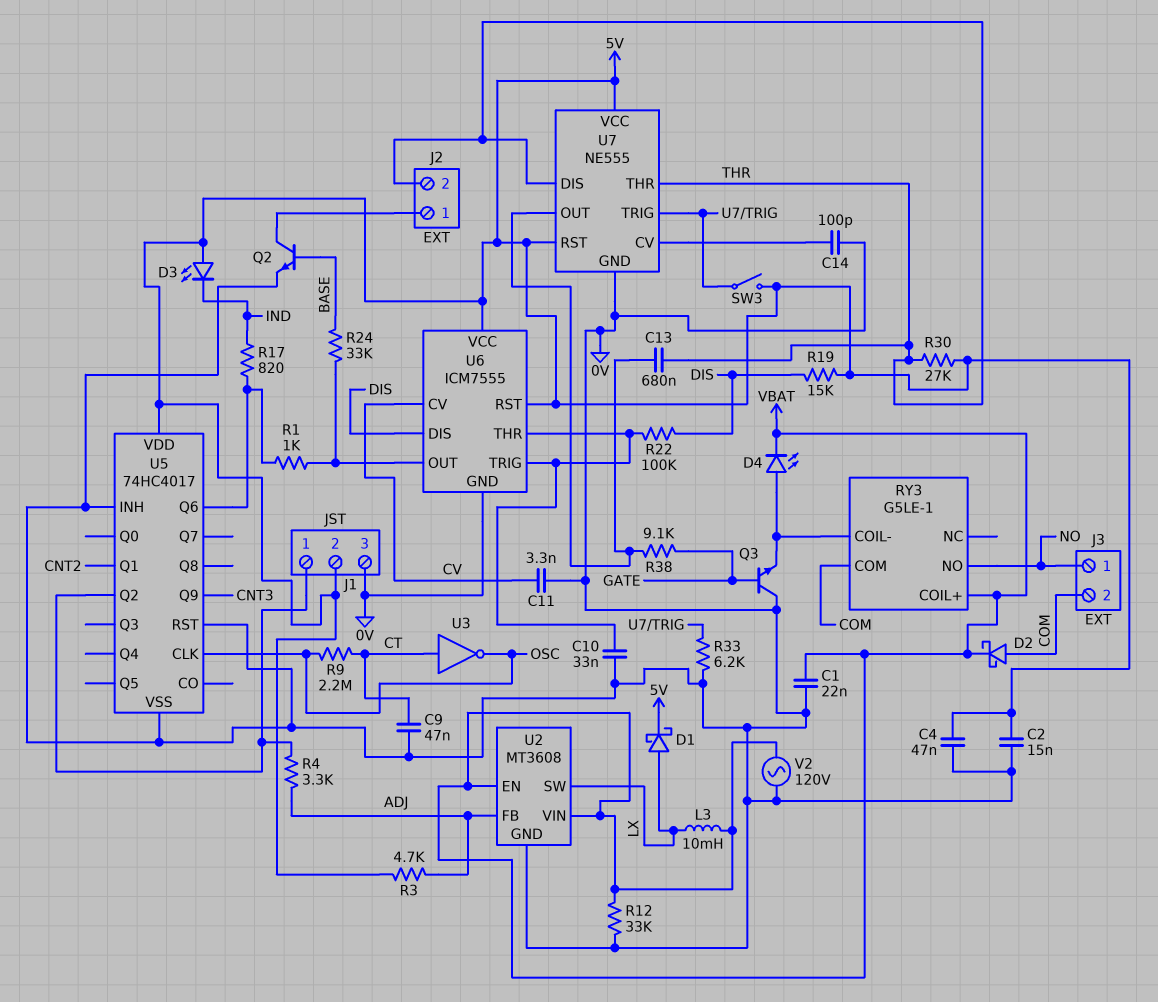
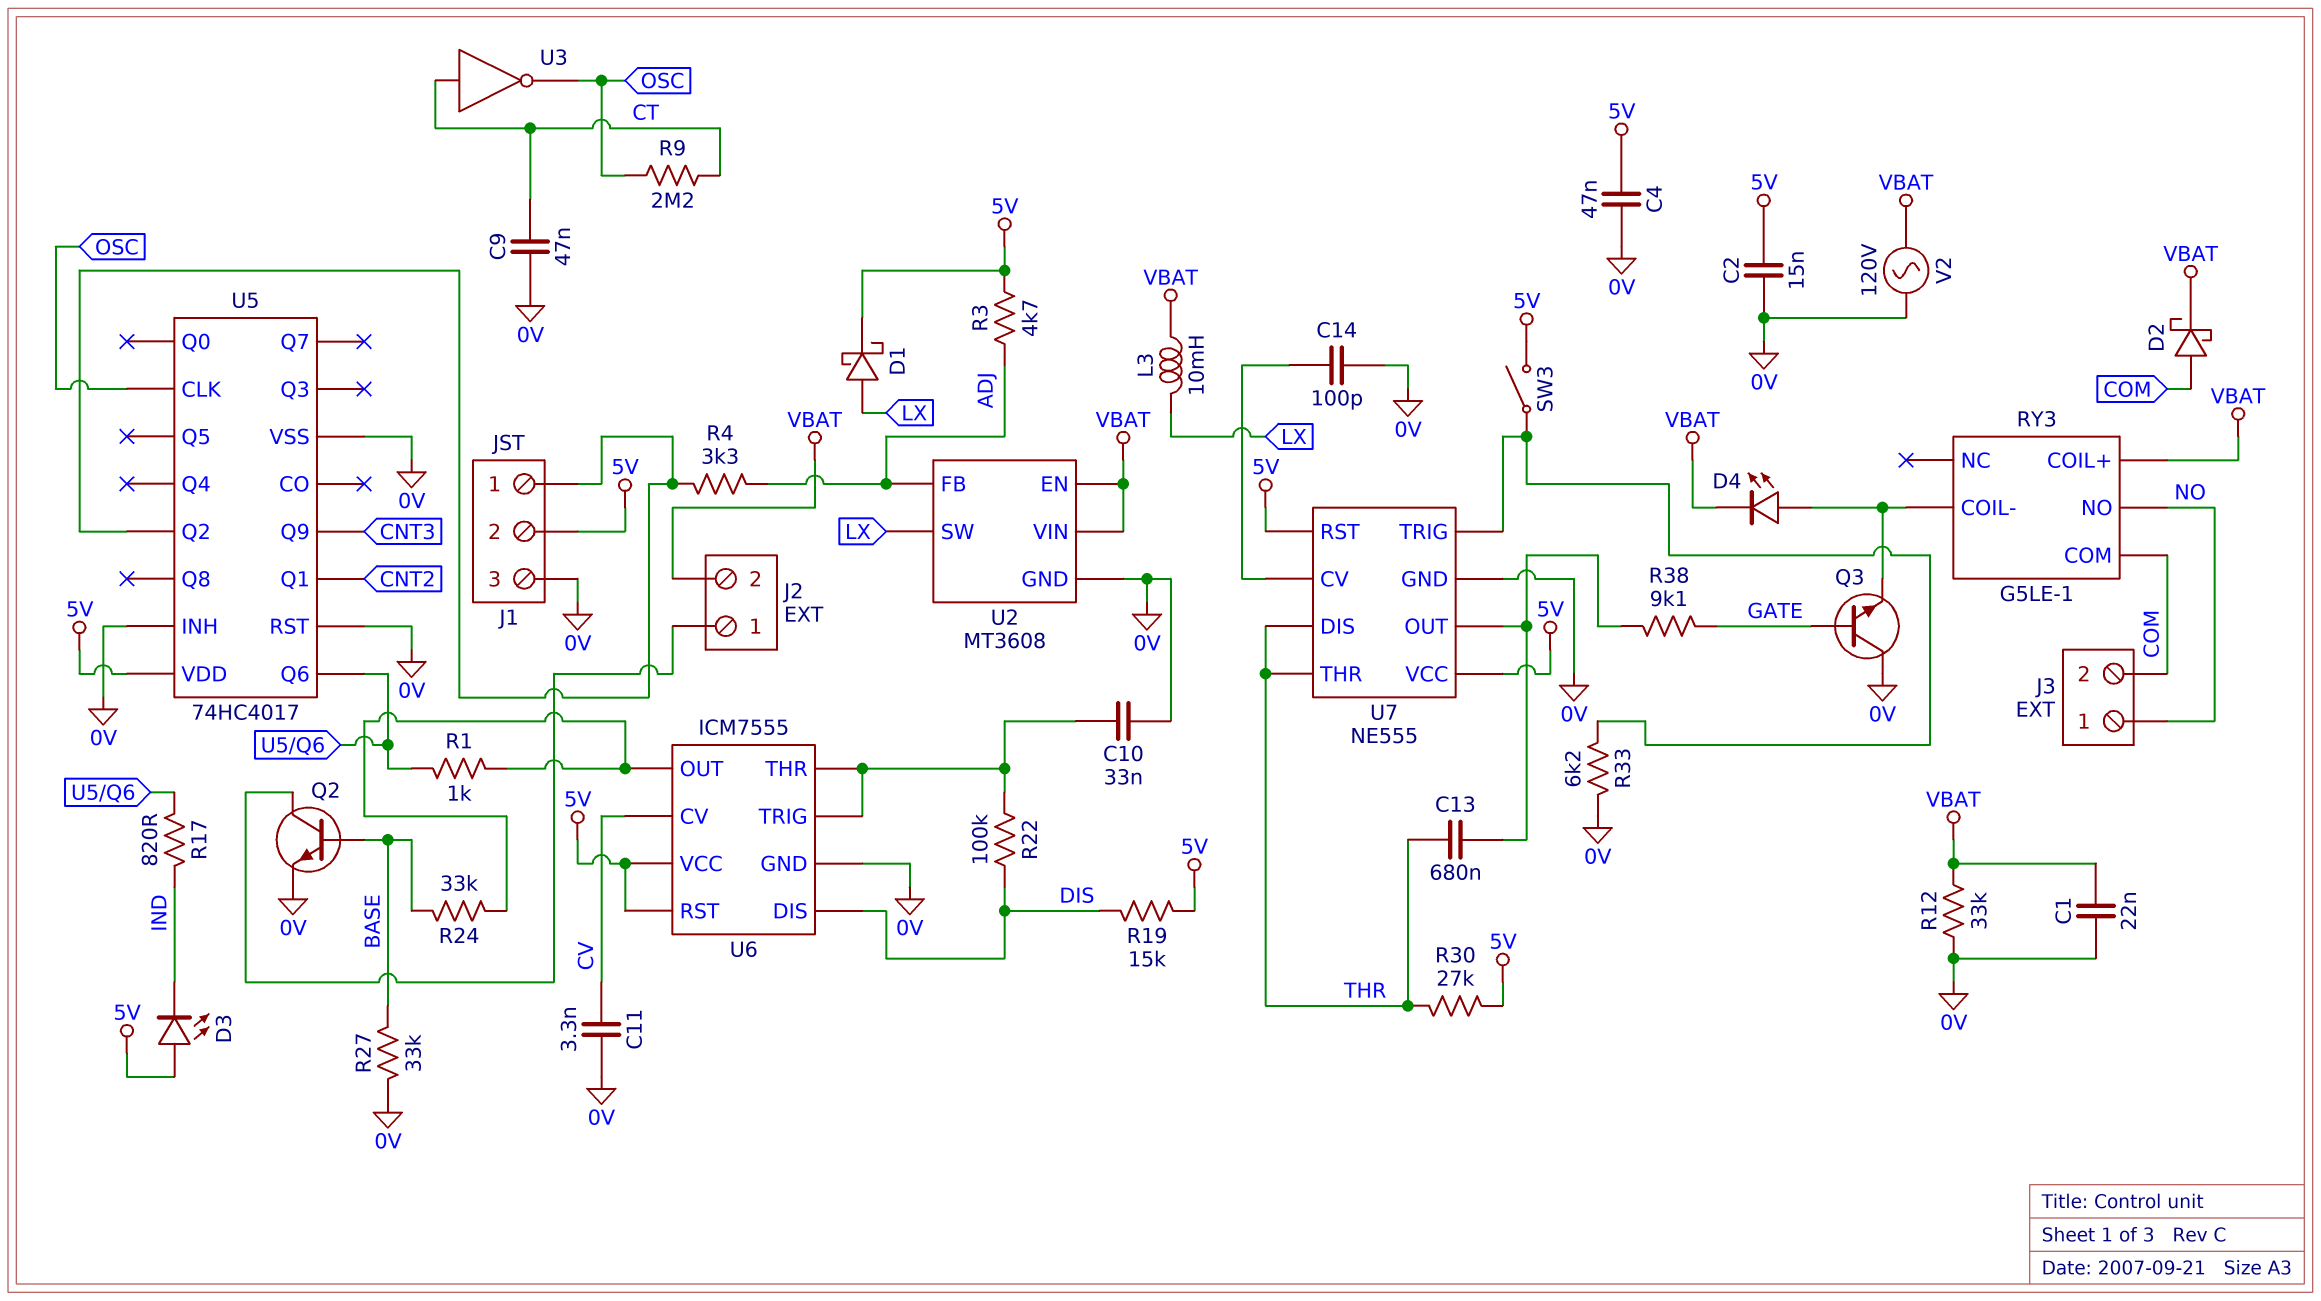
J2 pin 2: THR -> VBAT
R27: none -> 33k (0V, BASE)

